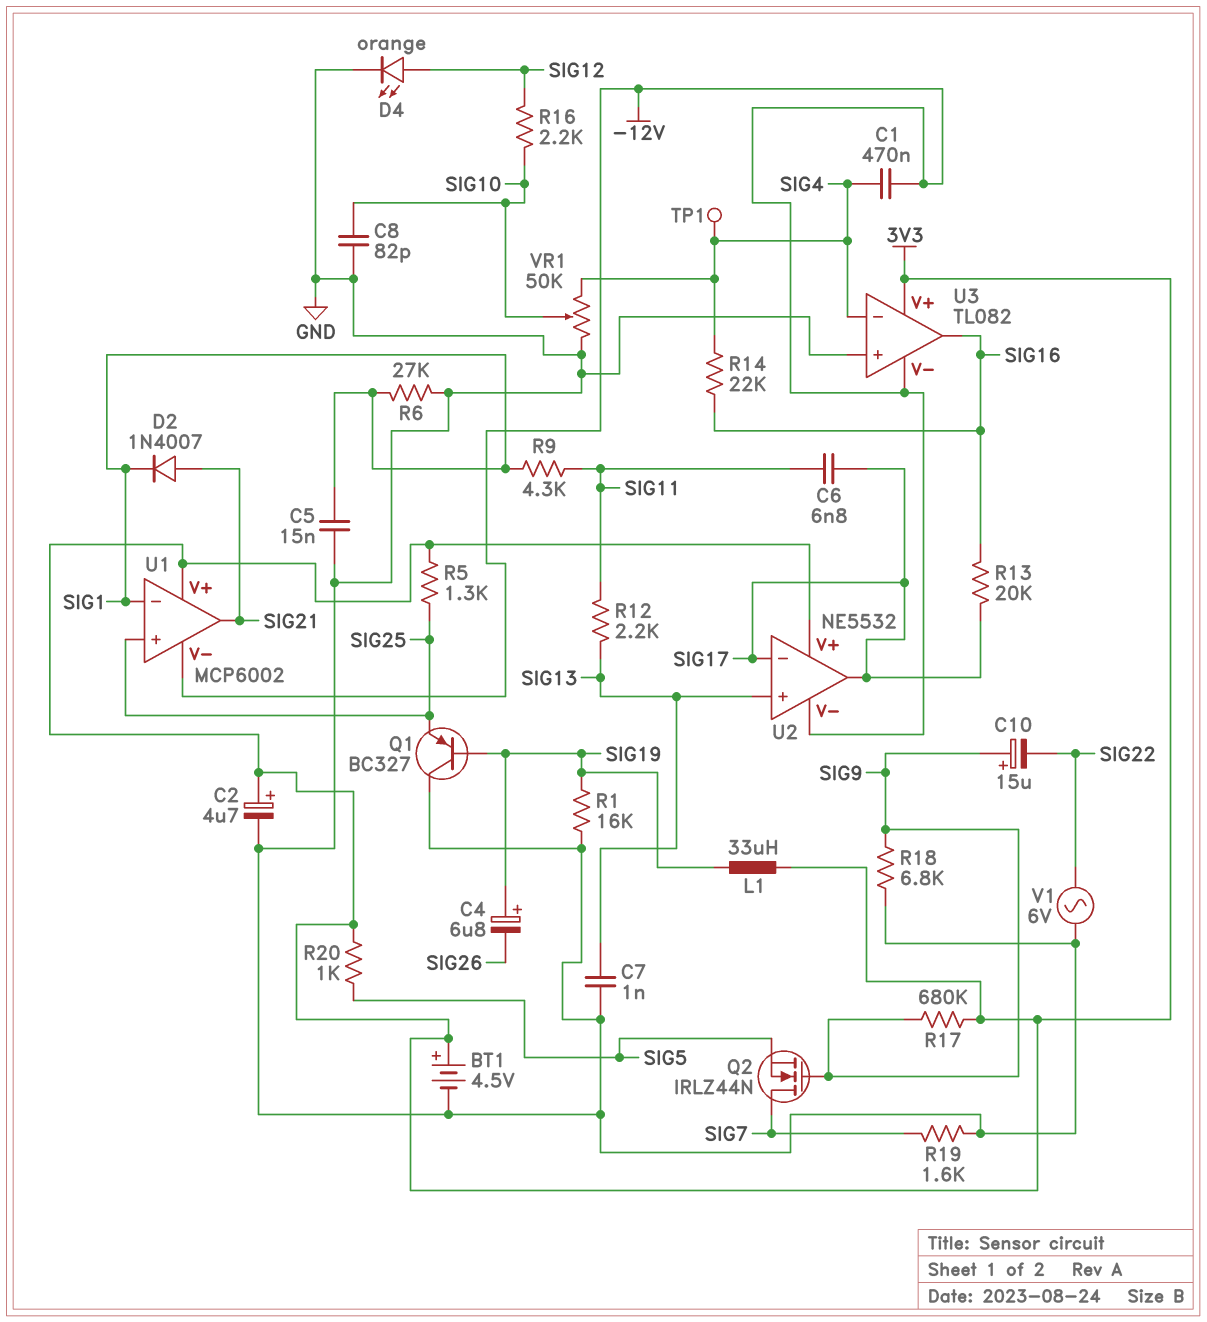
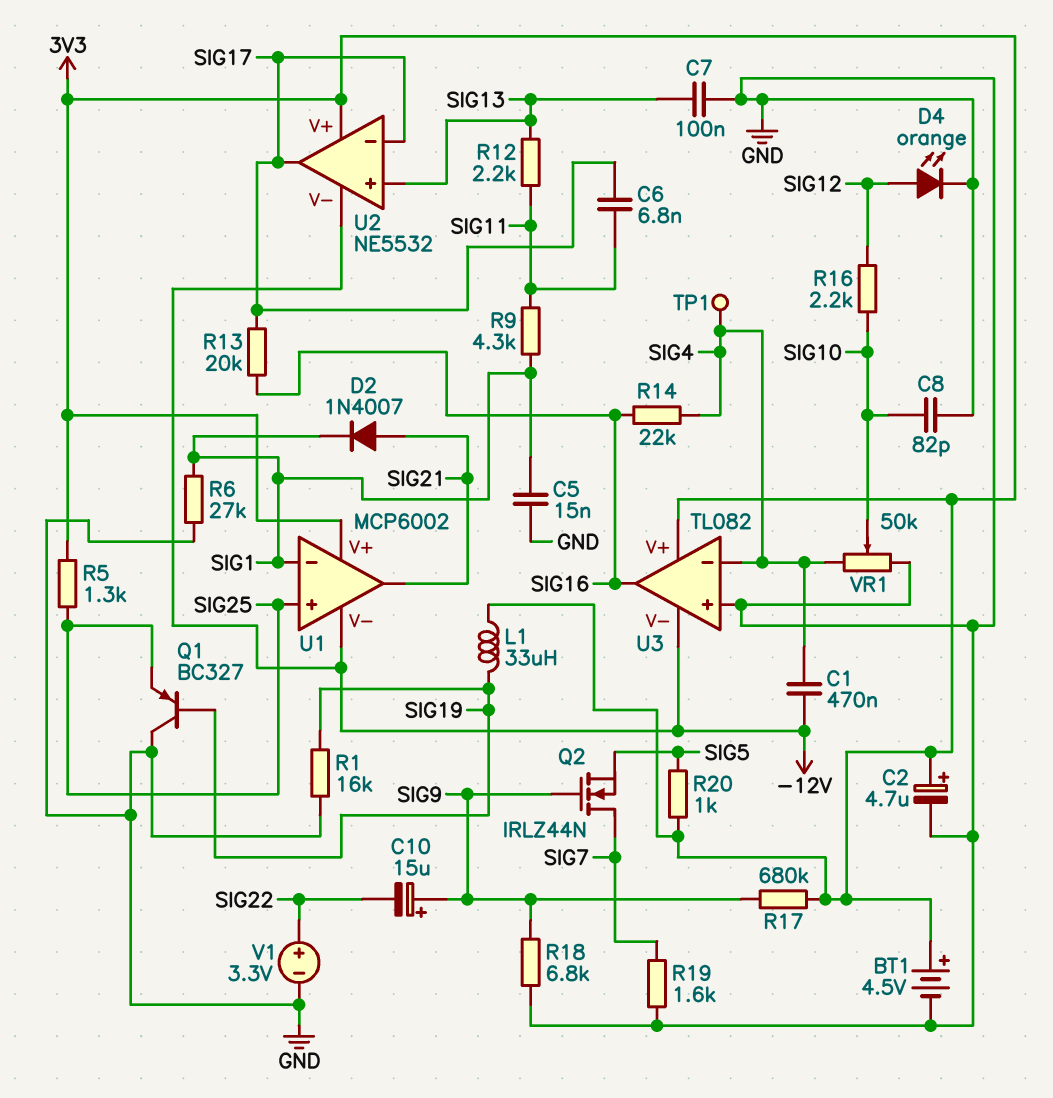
C4: 6.8uF (plus SIG19, minus SIG26) -> none
C7: 1nF (GND, SIG13) -> 100nF (GND, SIG13)
V1: AC 6V (GND, SIG22) -> 3.3V (plus SIG22, minus GND)

